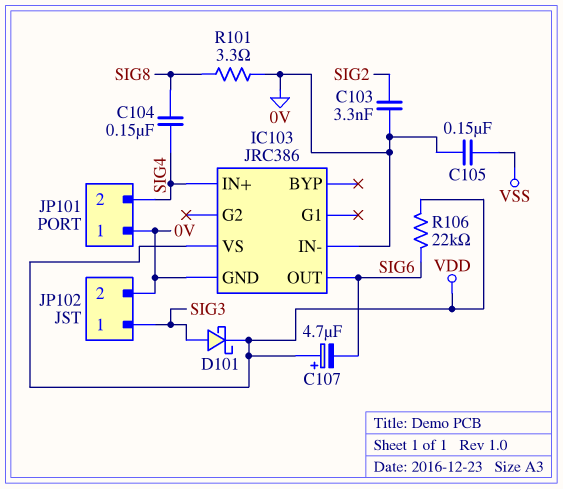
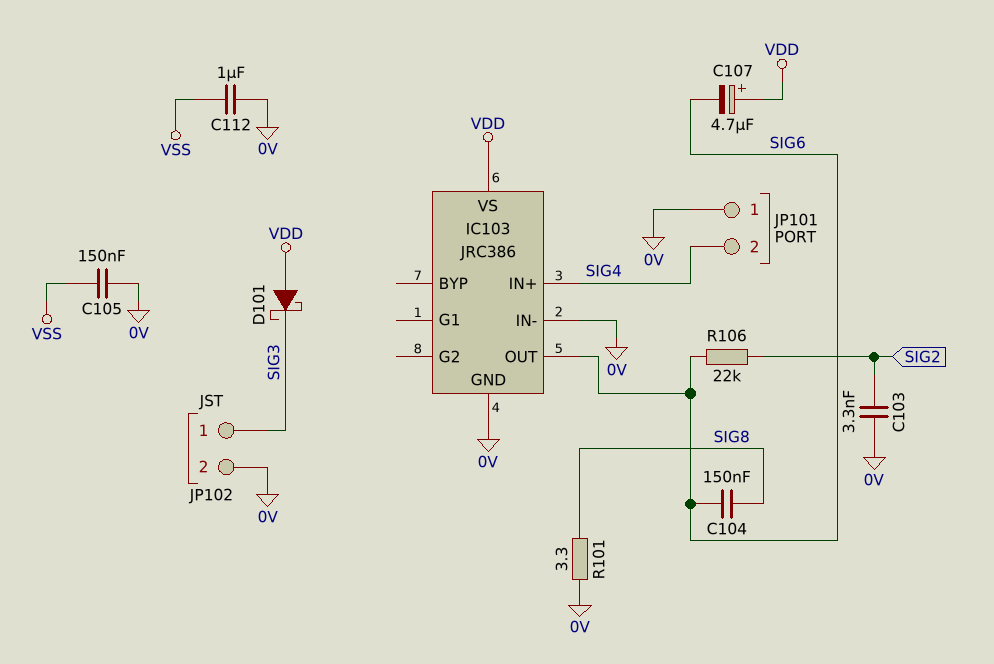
C104: 150nF (SIG4, SIG8) -> 150nF (SIG6, SIG8)
C112: none -> 1uF (0V, VSS)
D101: schottky (A SIG3, K VDD) -> schottky (A VDD, K SIG3)
R106: 22k (SIG6, VDD) -> 22k (SIG2, SIG6)

